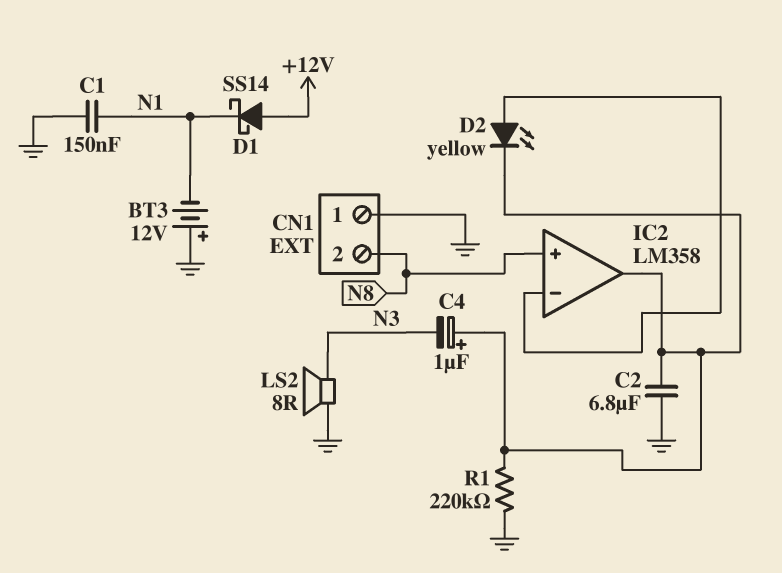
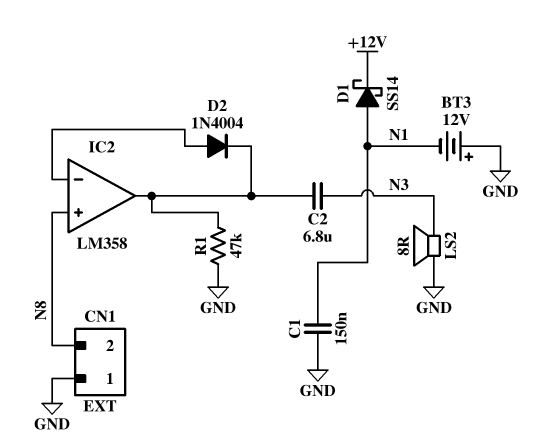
C2: 6.8uF (GND, IC2/out) -> 6.8uF (IC2/out, N3)
C4: 1uF (plus IC2/out, minus N3) -> none
D1: schottky SS14 (A +12V, K N1) -> schottky SS14 (A N1, K +12V)
D2: LED yellow (A IC2/in-, K IC2/out) -> diode 1N4004 (A IC2/in-, K IC2/out)
R1: 220k (GND, IC2/out) -> 47k (GND, IC2/out)

